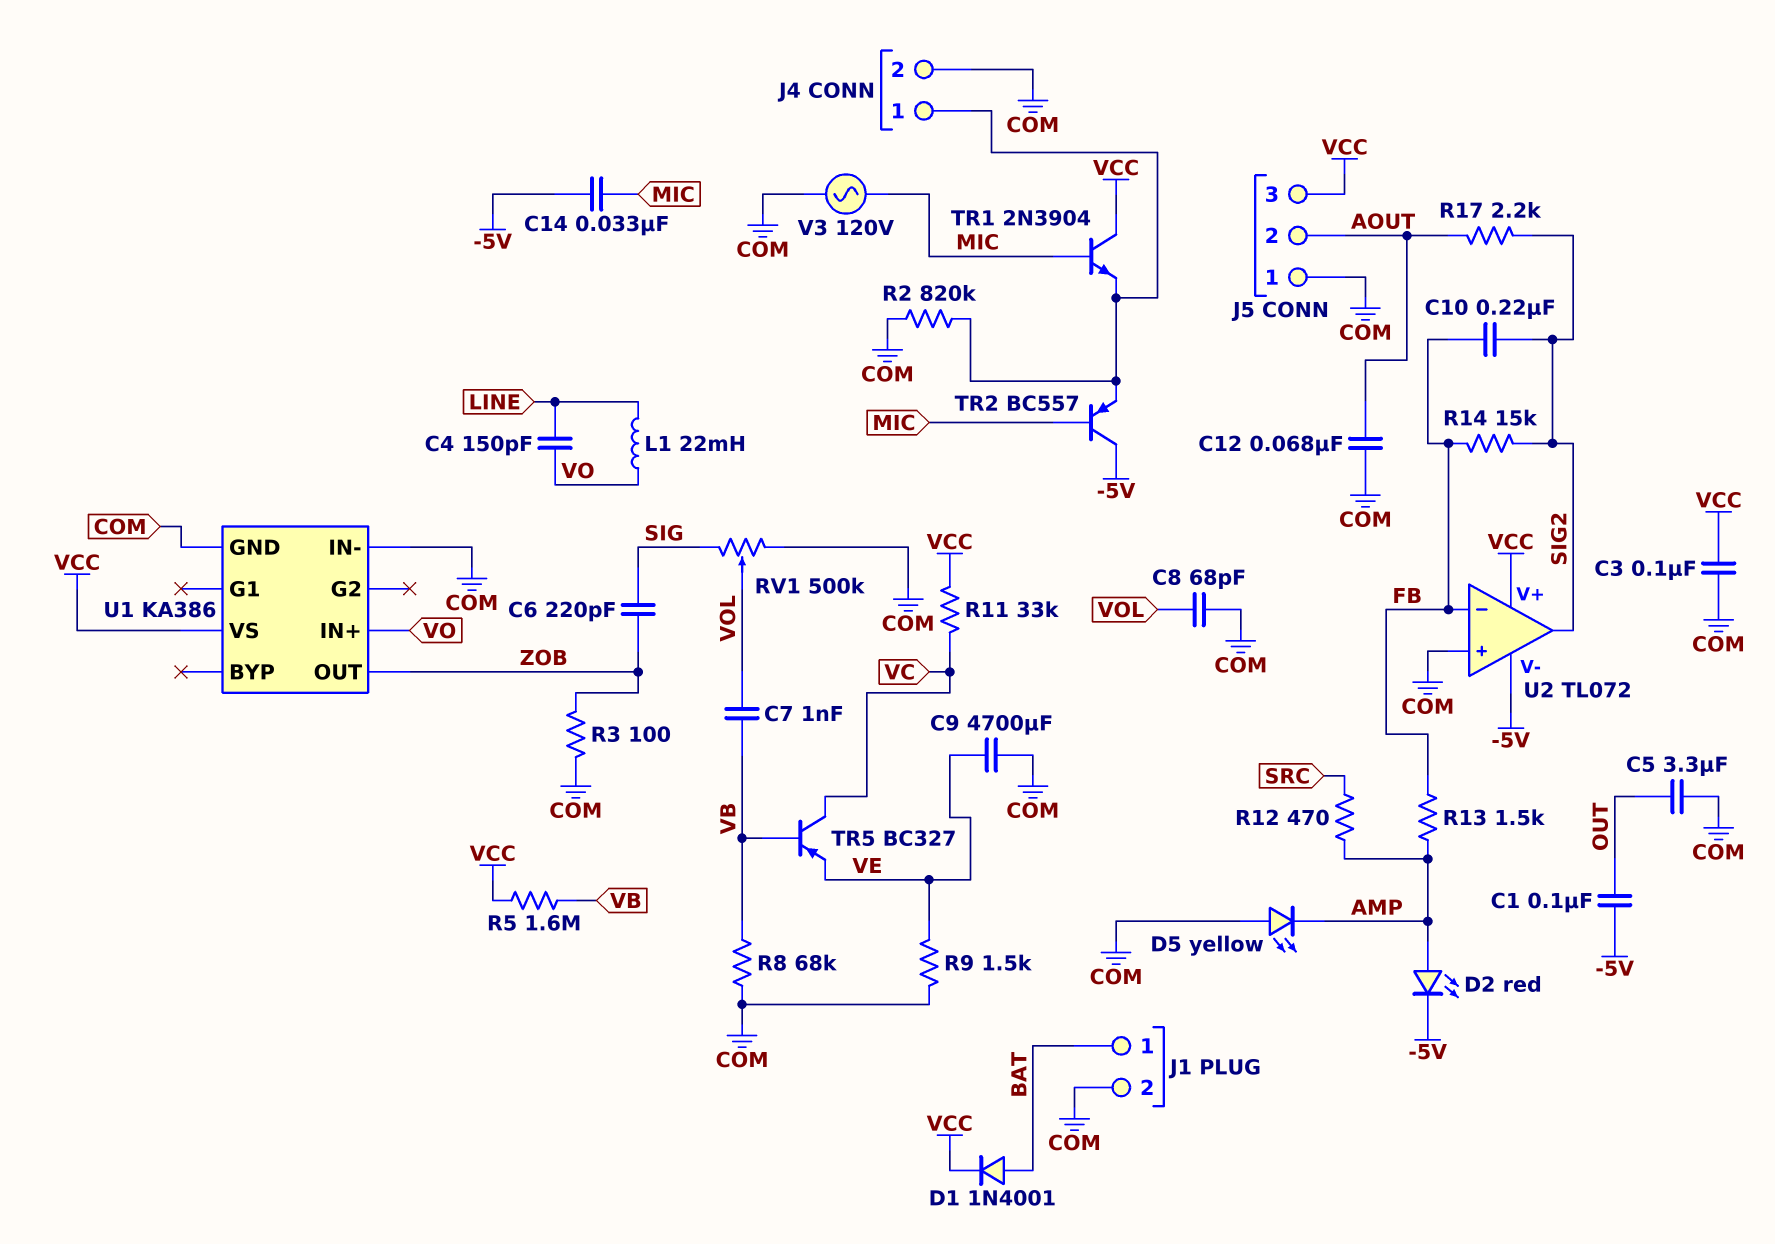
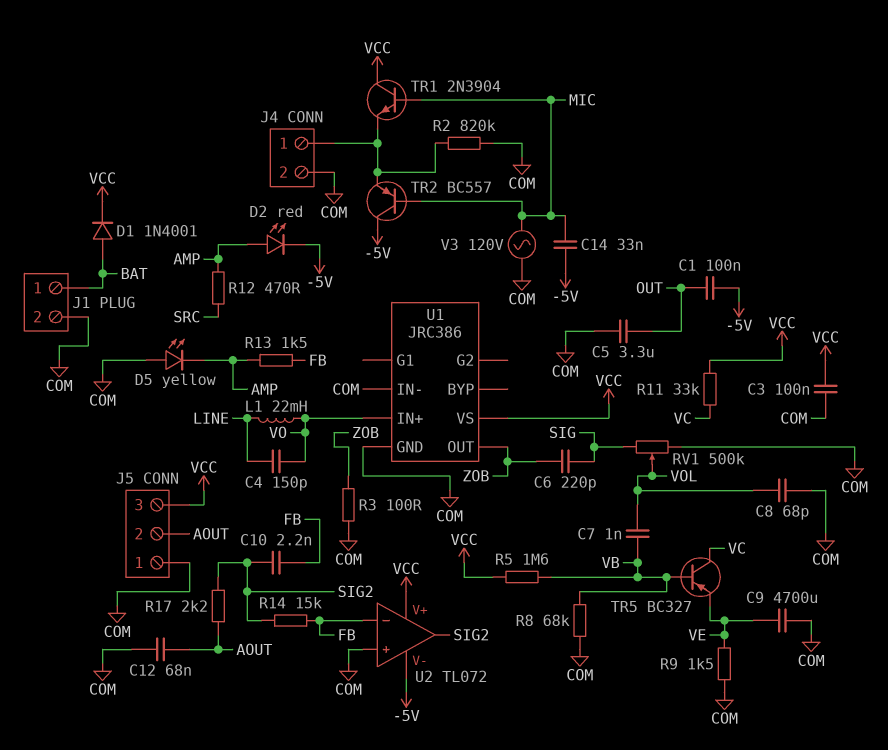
C10: 220nF (FB, SIG2) -> 2.2nF (FB, SIG2)
U1: KA386 -> JRC386

